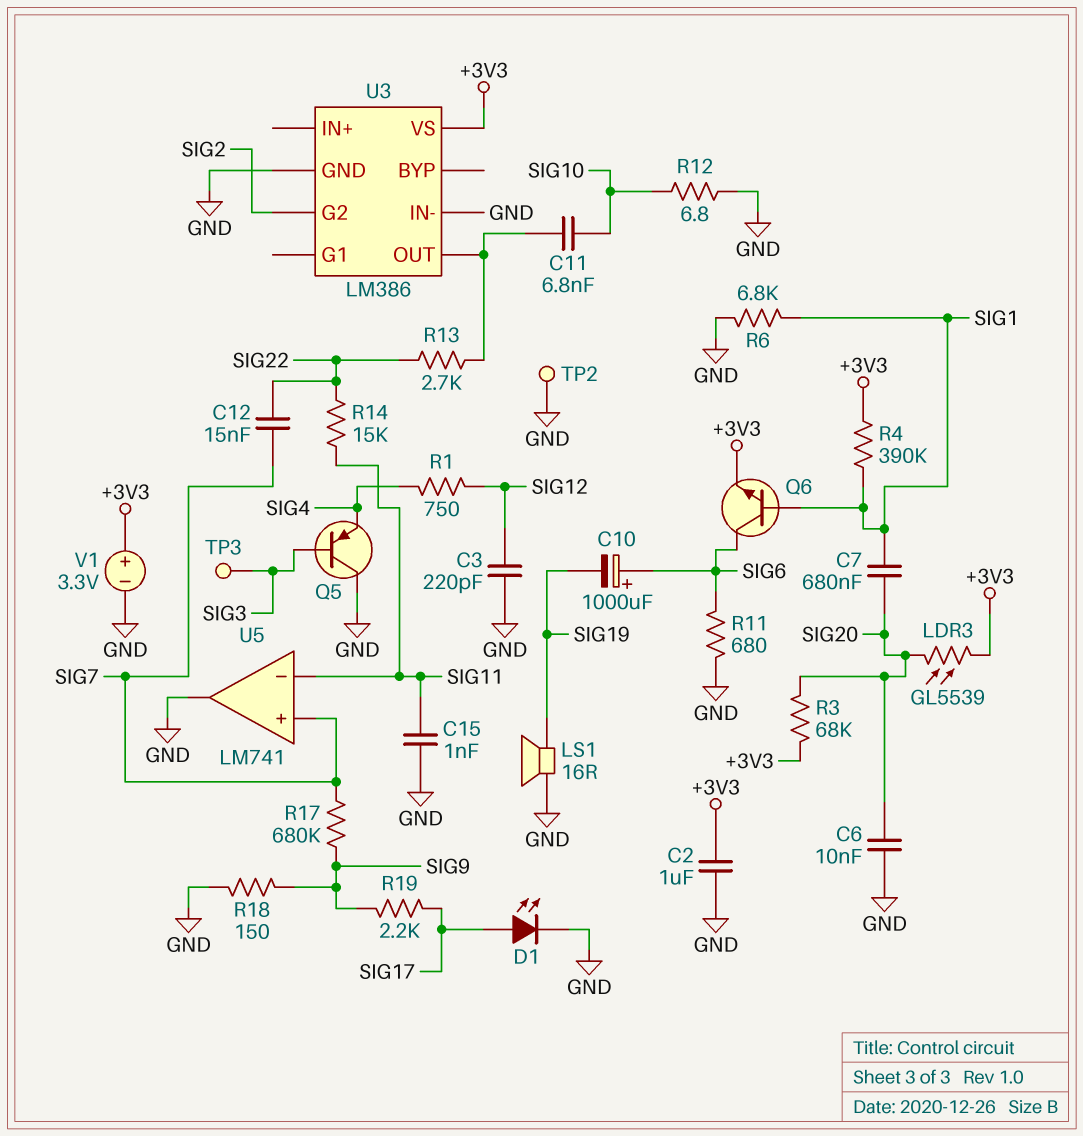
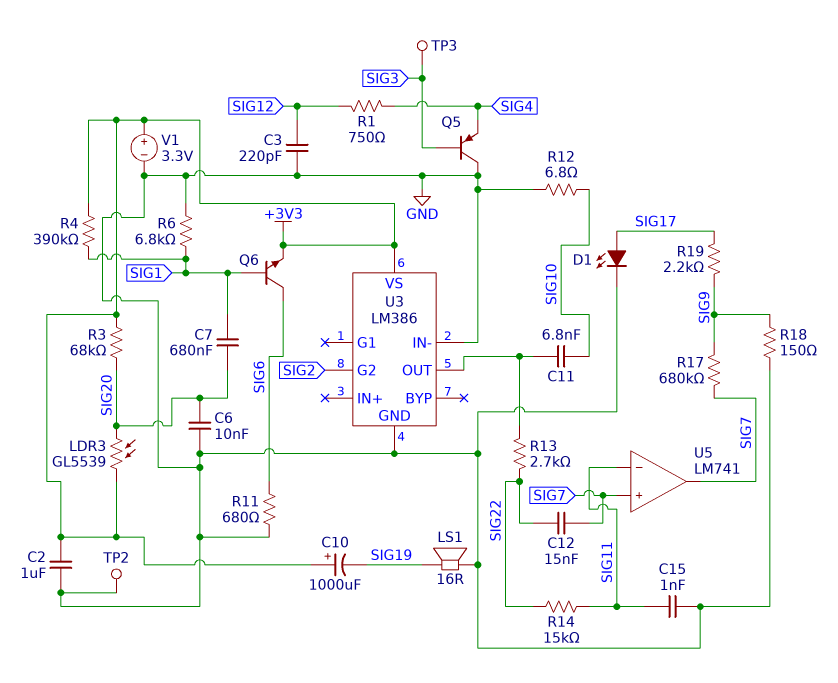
C10: 1000uF (plus SIG6, minus SIG19) -> 1000uF (plus +3V3, minus SIG19)
U5 pin out: GND -> SIG7

